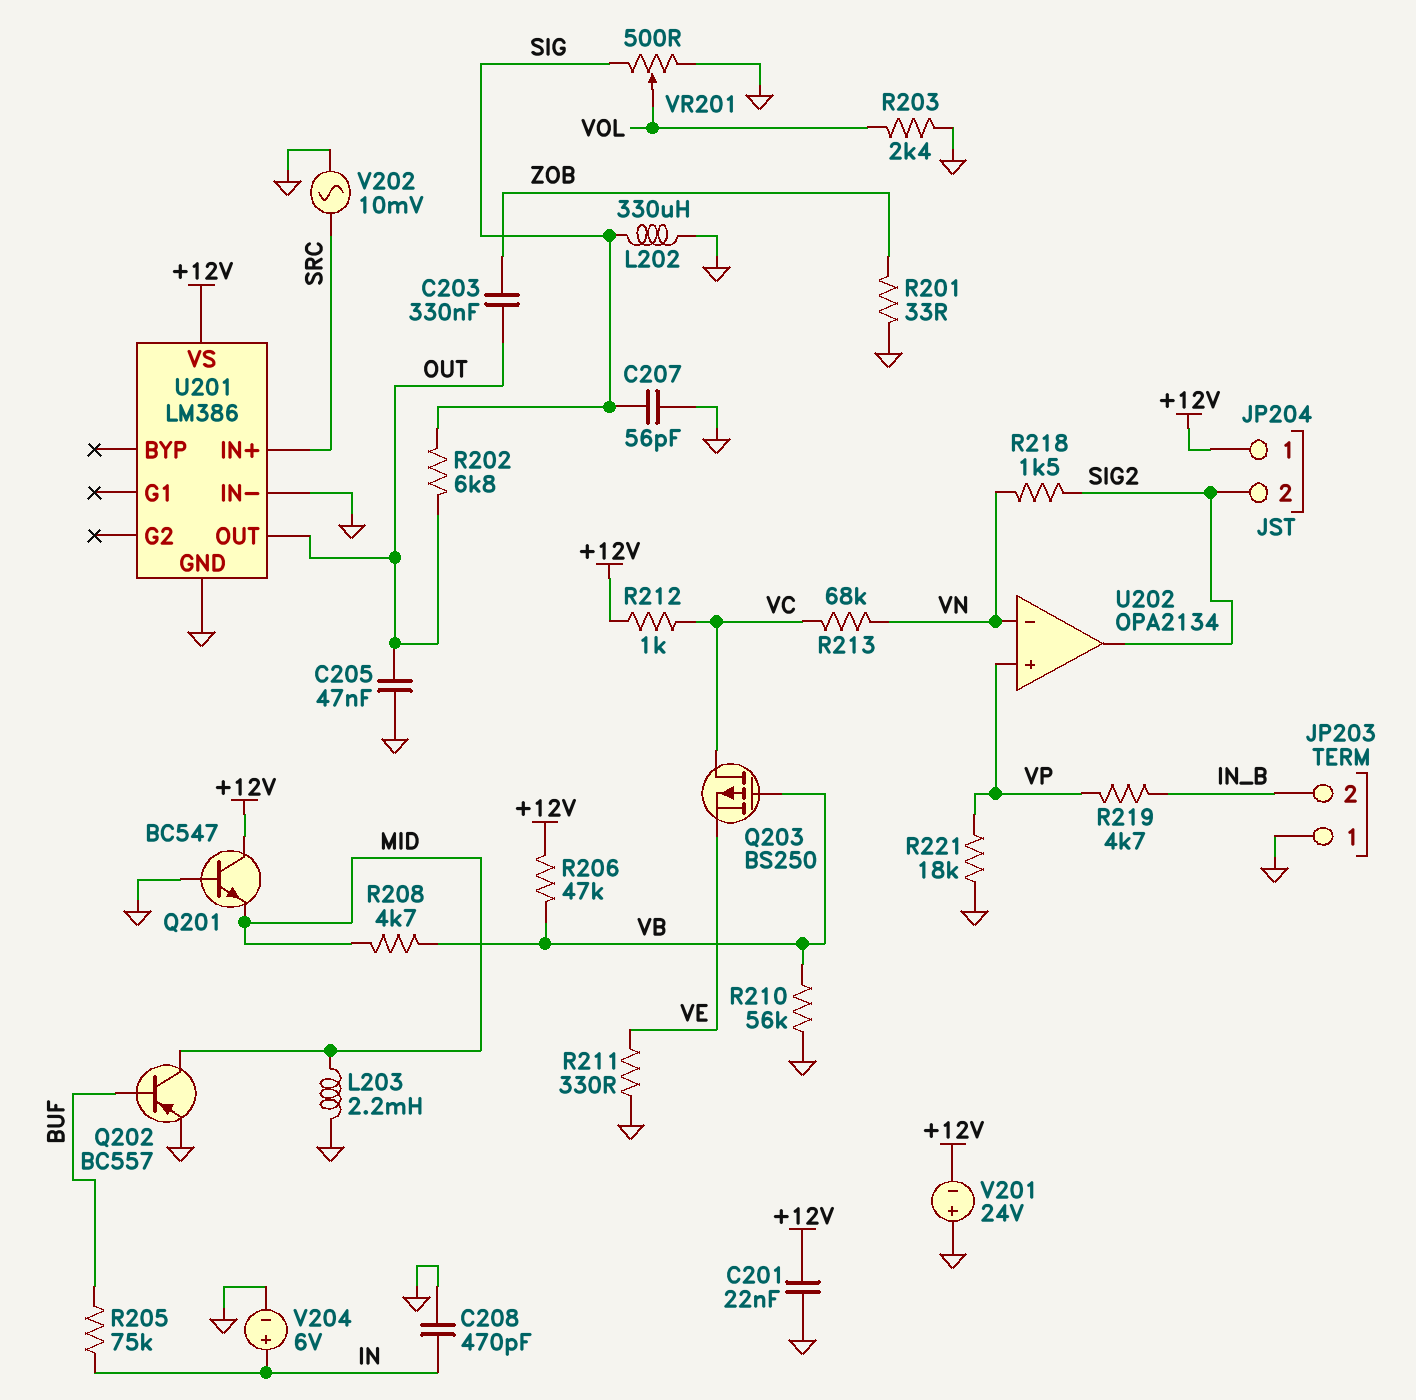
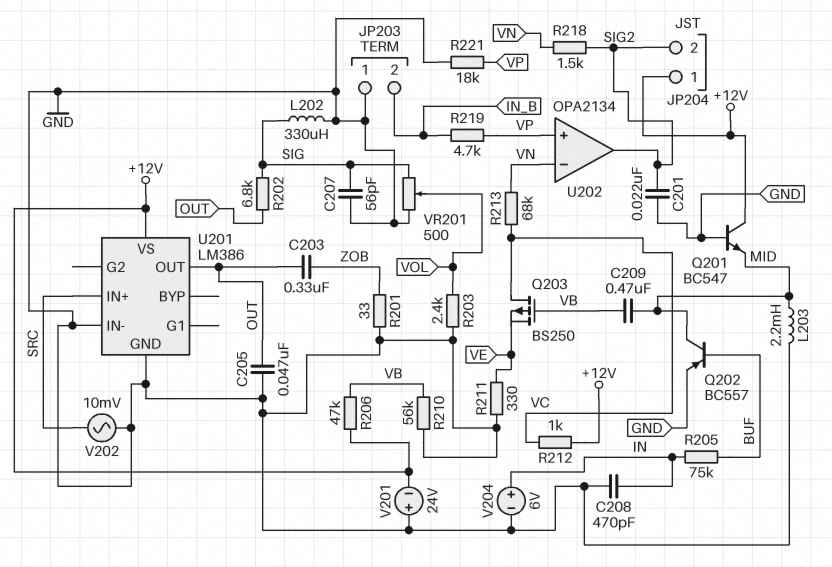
C201: 22nF (+12V, GND) -> 22nF (GND, SIG2)
C209: none -> 470nF (MID, VB)
R208: 4.7k (MID, VB) -> none

